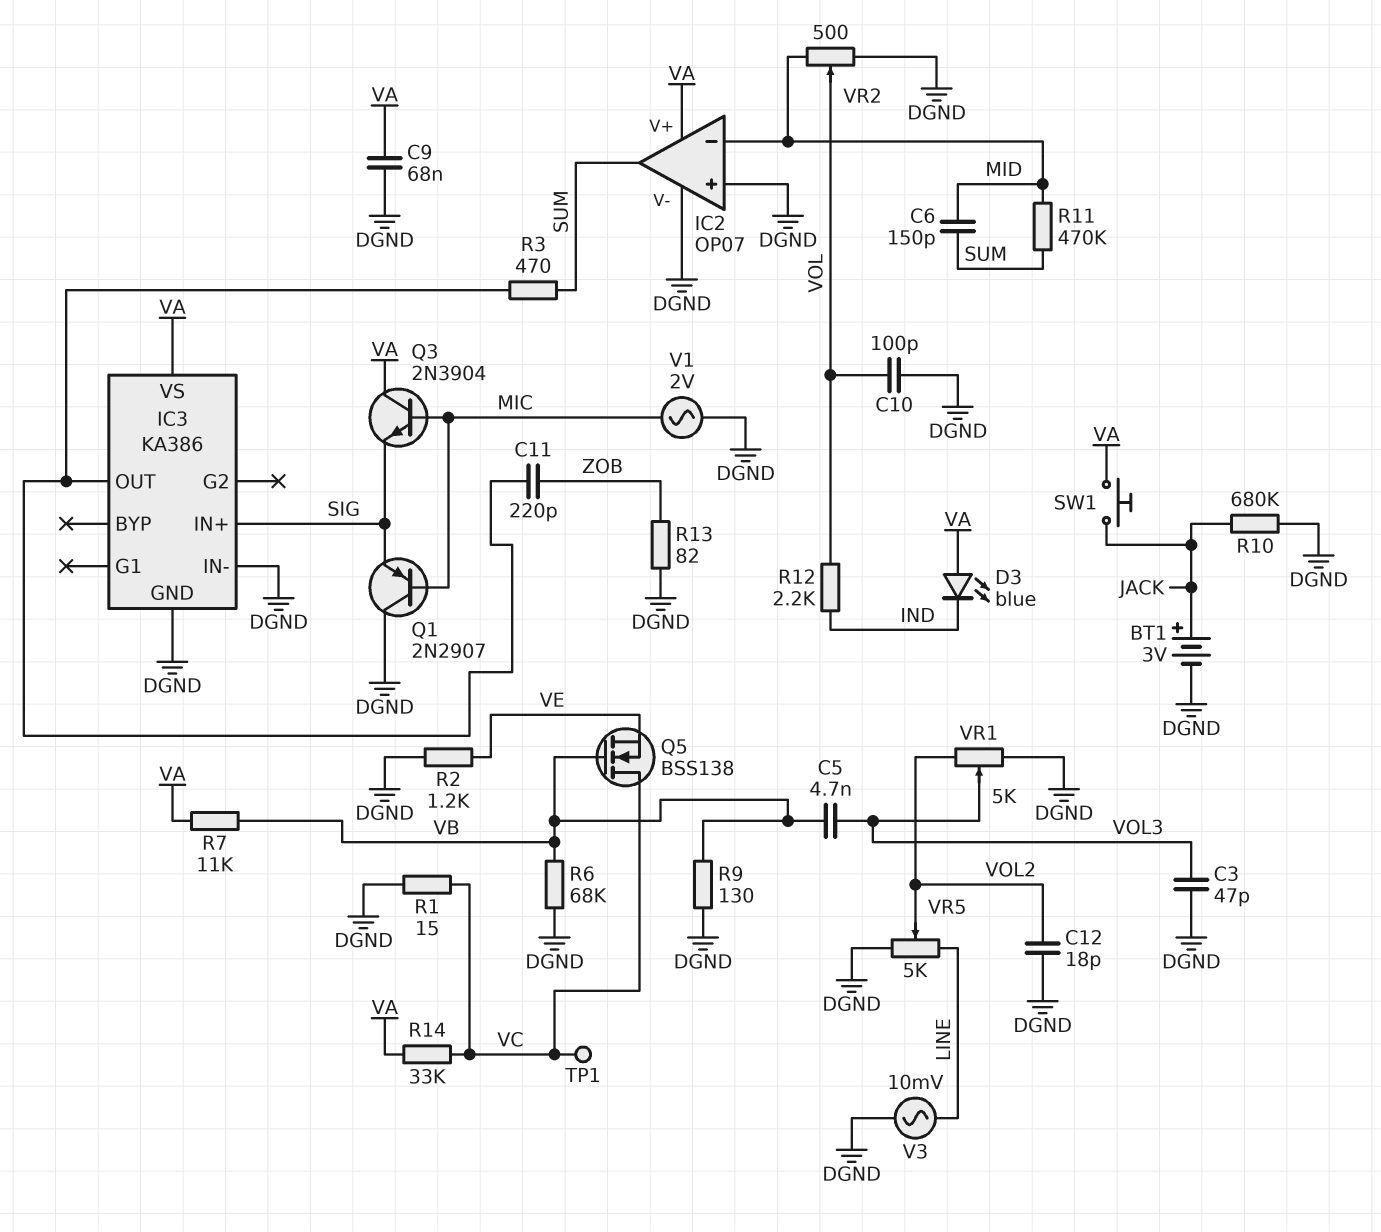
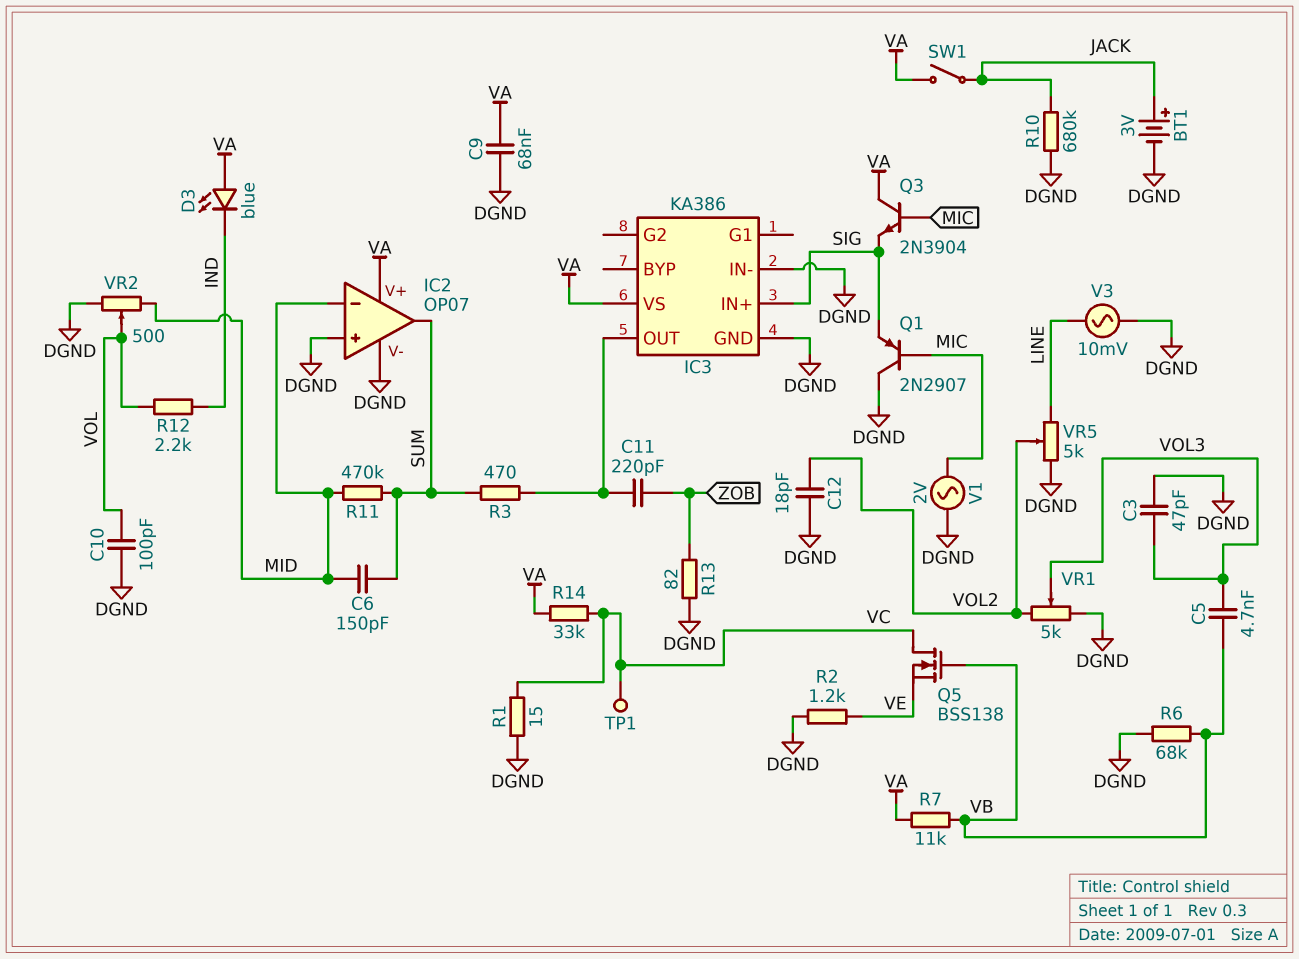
R9: 130 (DGND, VB) -> none
SW1: button (JACK, VA) -> switch (JACK, VA)

